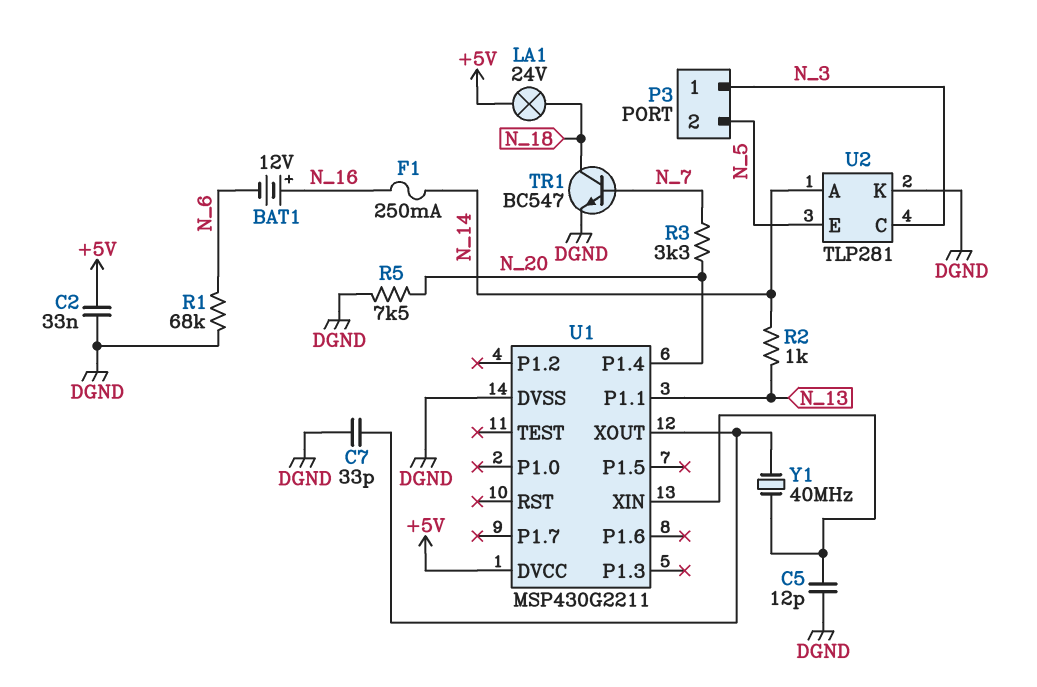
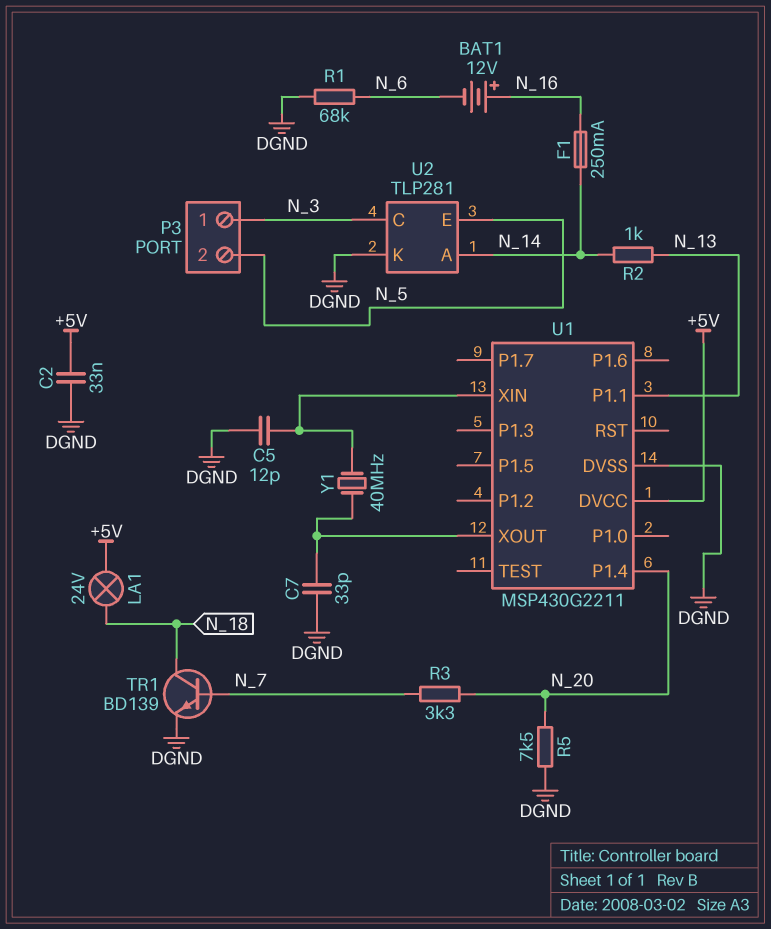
TR1: NPN BC547 (B N_7, C N_18, E DGND) -> NPN BD139 (B N_7, C N_18, E DGND)

